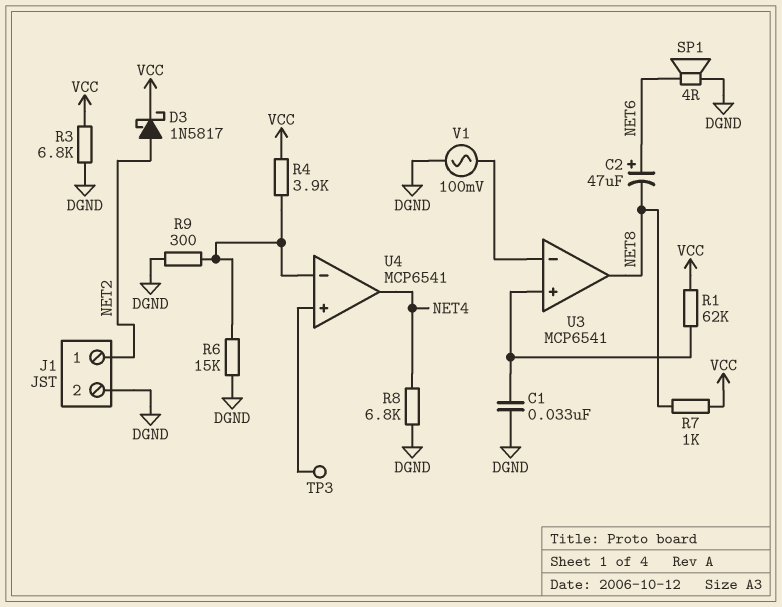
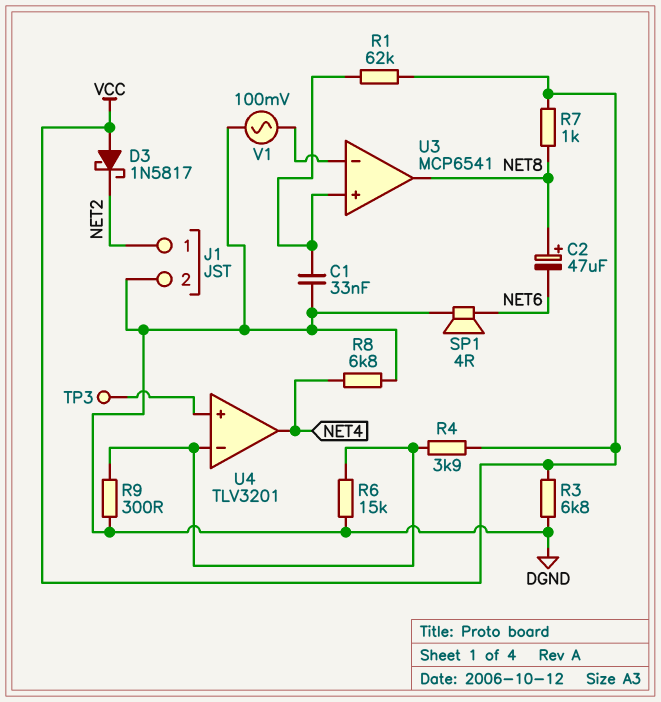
C2: 47uF (plus NET6, minus NET8) -> 47uF (plus NET8, minus NET6)
D3: schottky 1N5817 (A NET2, K VCC) -> schottky 1N5817 (A VCC, K NET2)
U4: MCP6541 -> TLV3201

